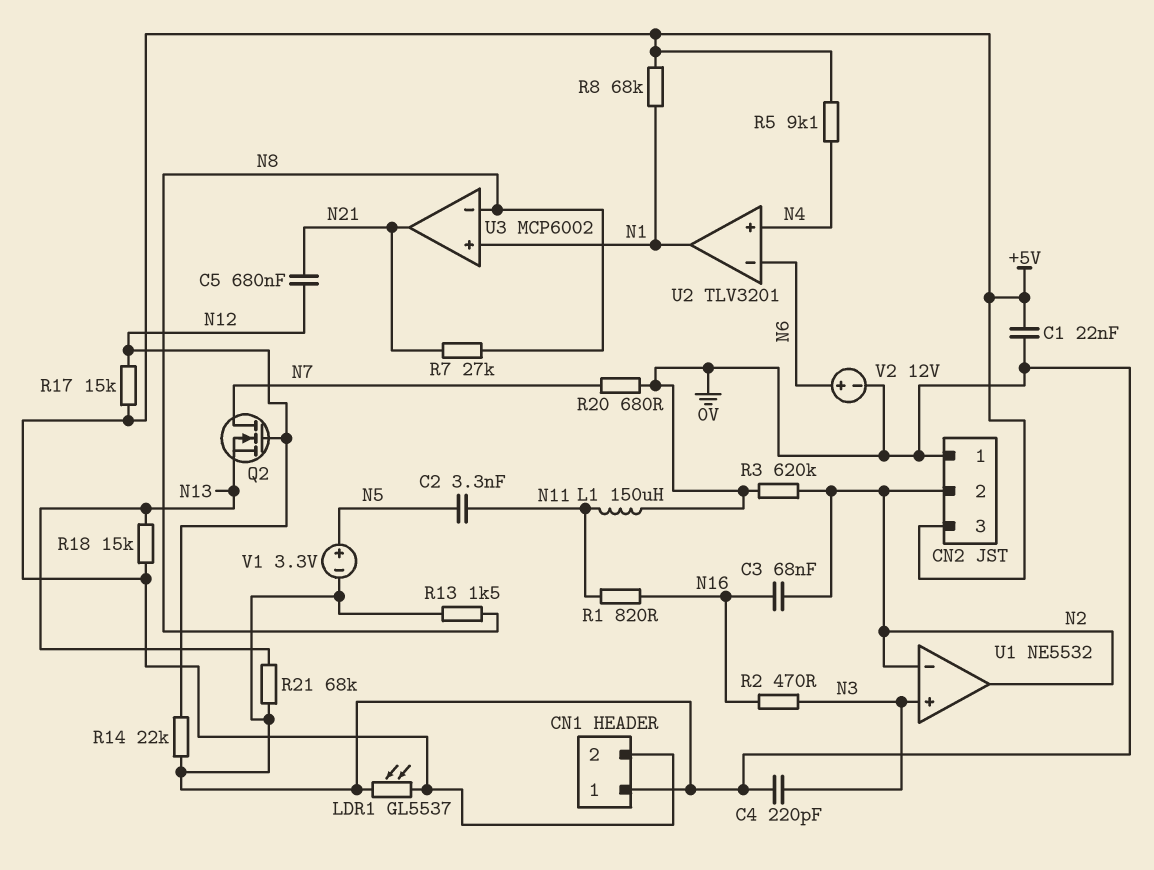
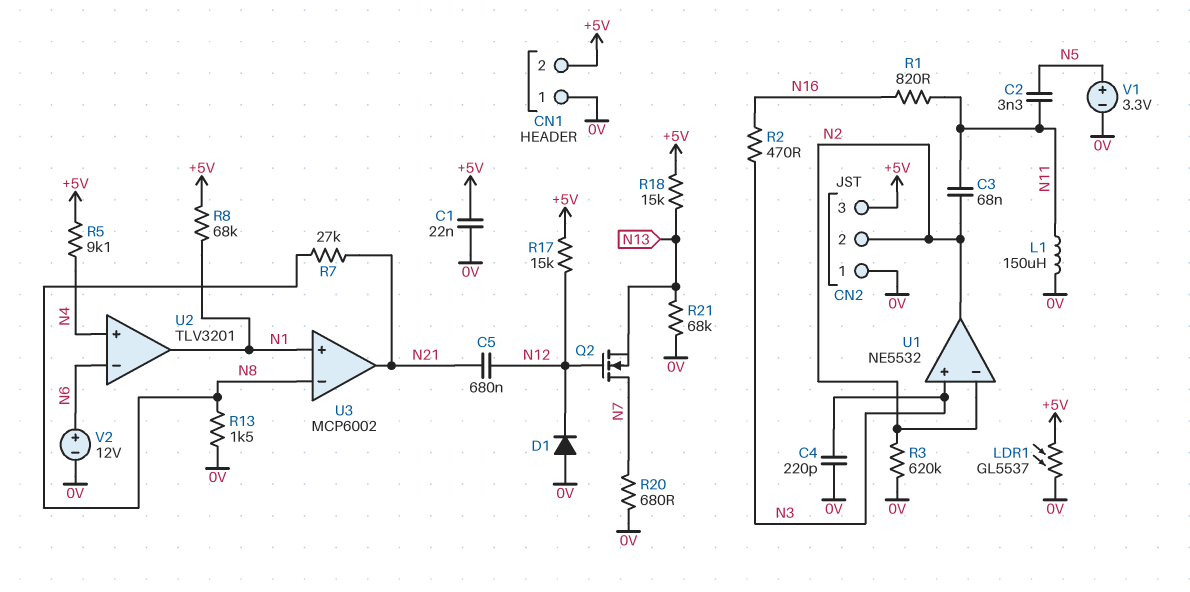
C3: 68nF (N2, N16) -> 68nF (N2, N11)
D1: none -> diode (A 0V, K N12)
R14: 22k (0V, N12) -> none

